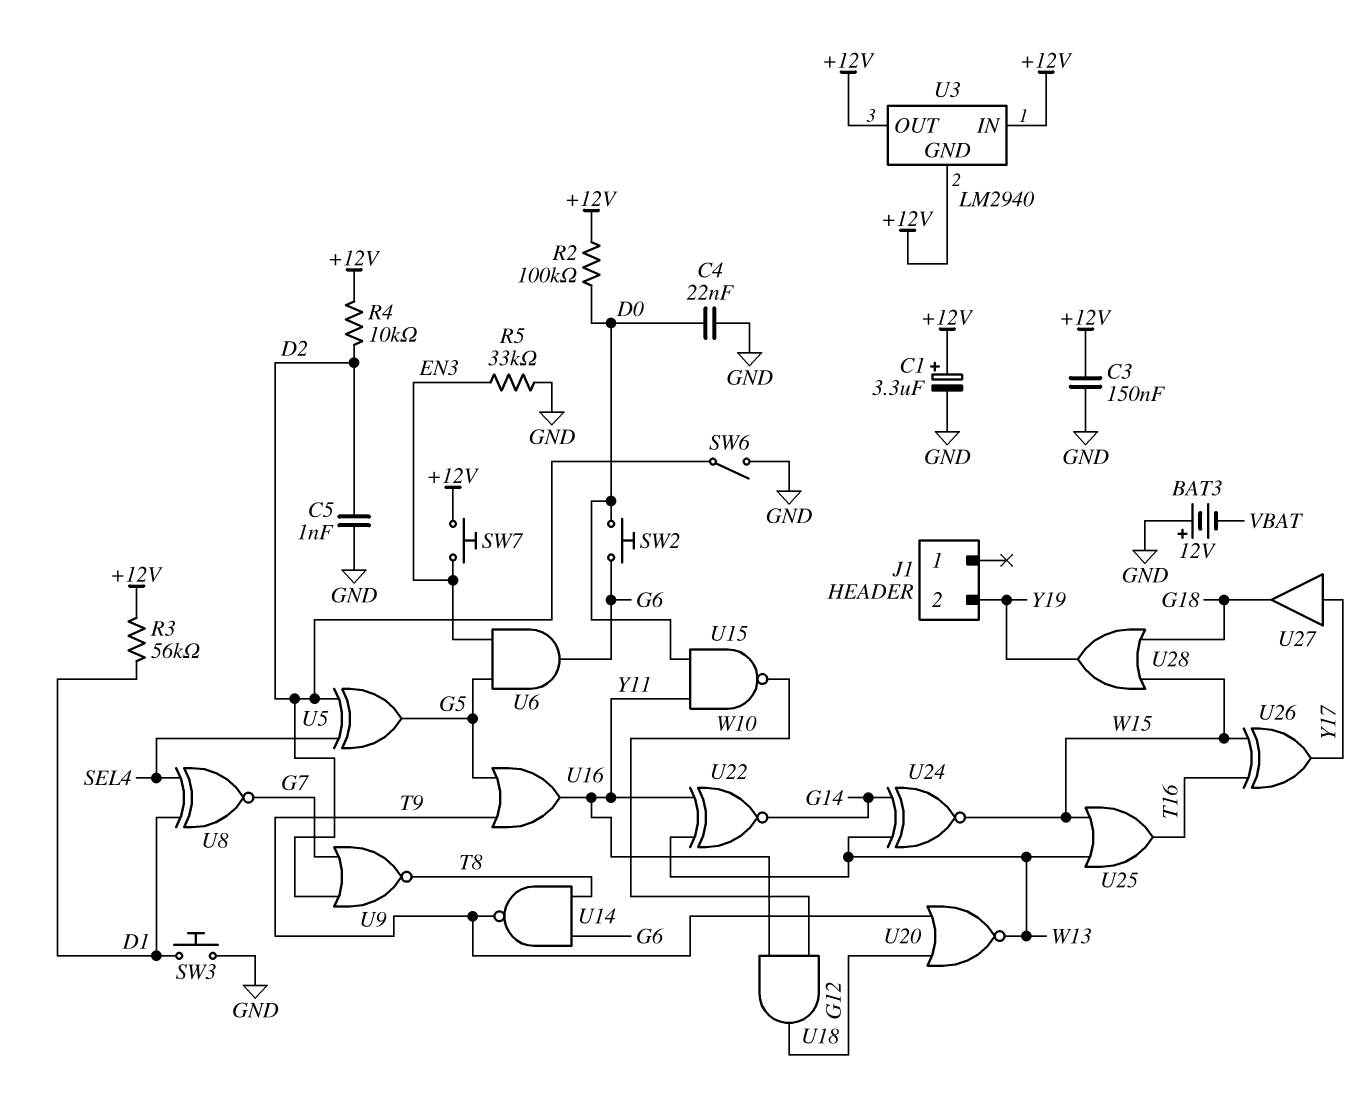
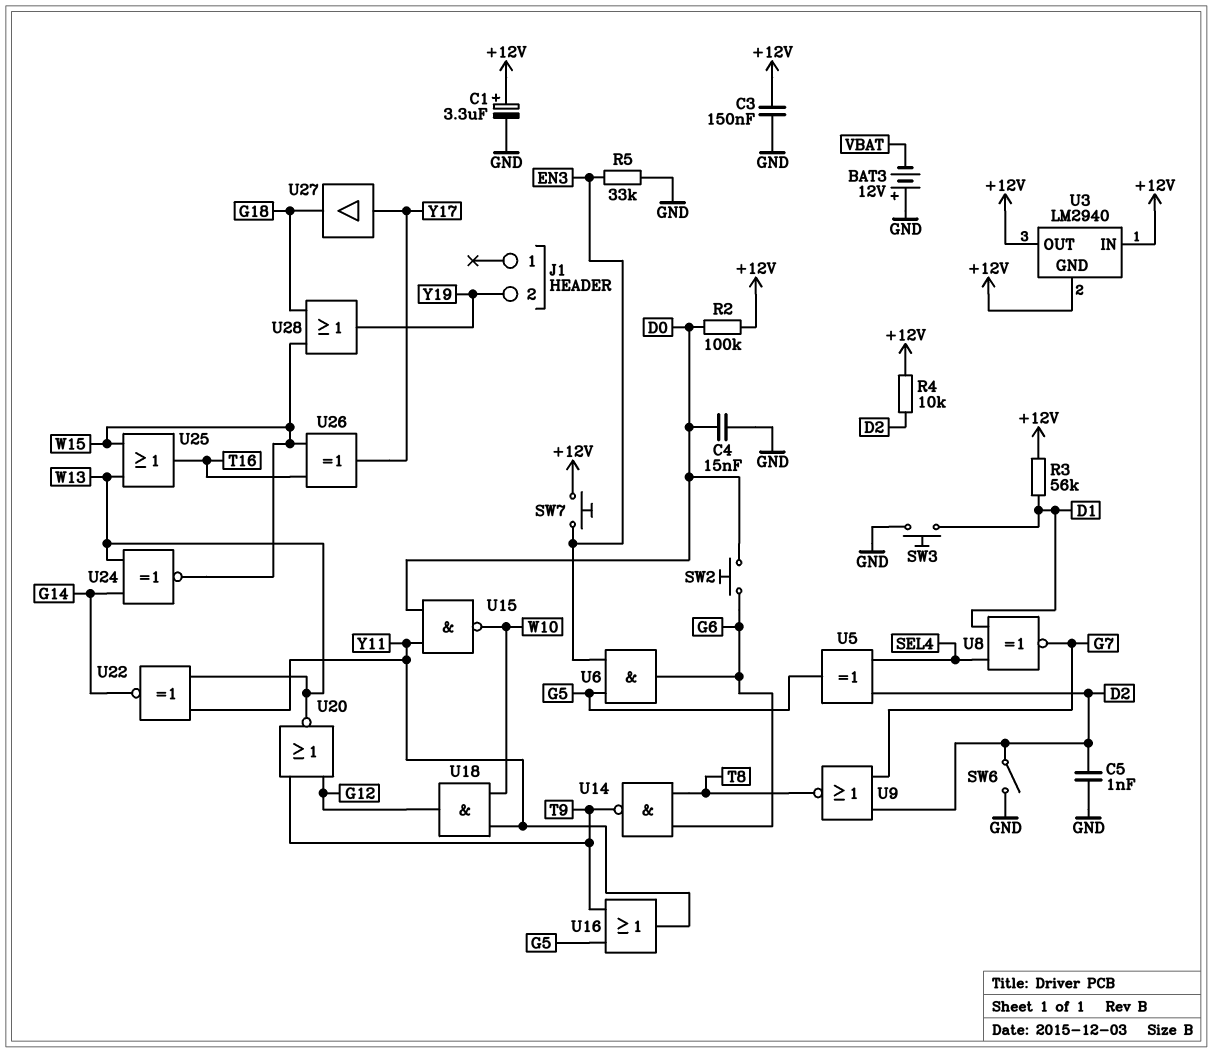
C4: 22nF (D0, GND) -> 15nF (D0, GND)

